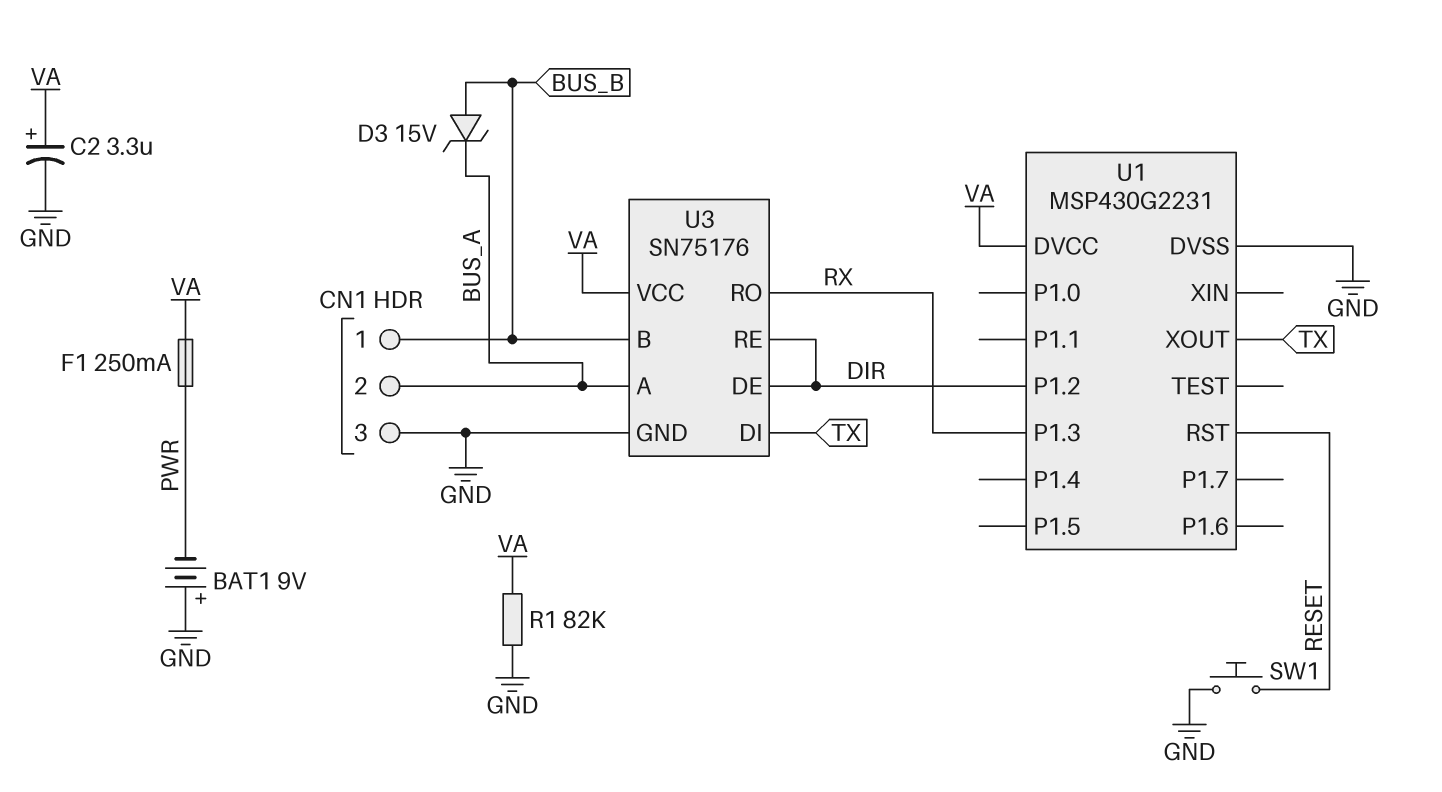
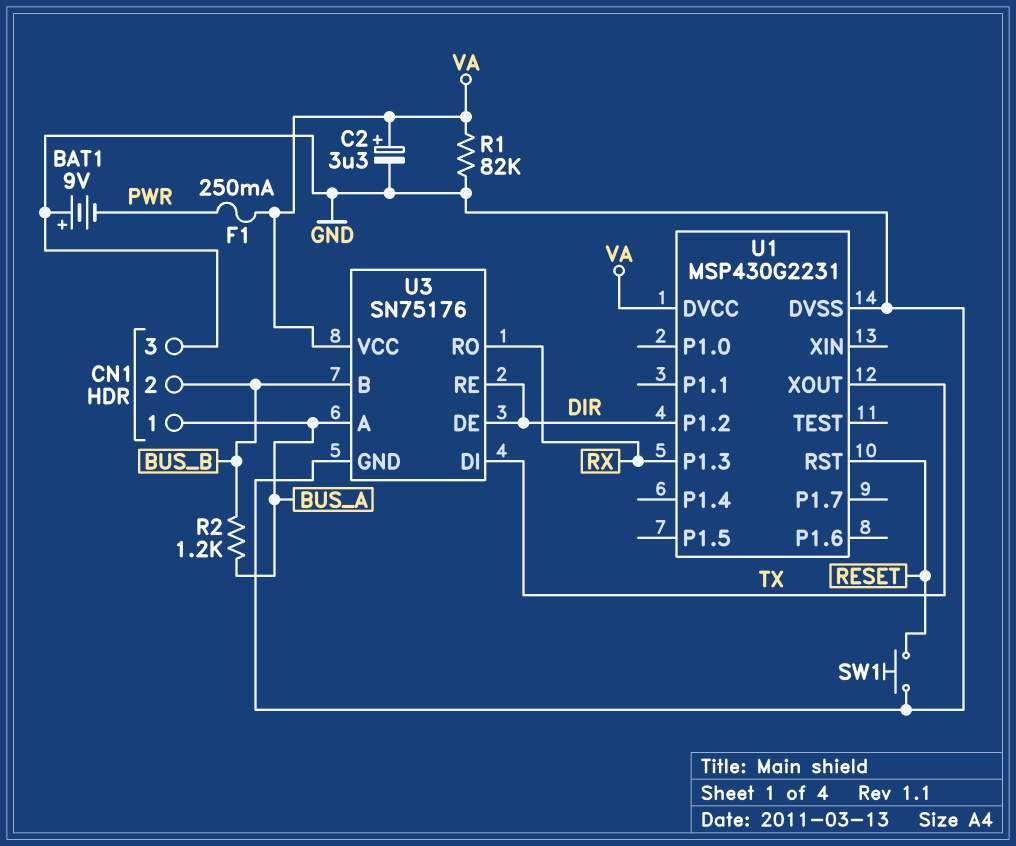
CN1 pin 1: BUS_B -> BUS_A
CN1 pin 2: BUS_A -> BUS_B
D3: zener 15V (A BUS_B, K BUS_A) -> none
R2: none -> 1.2k (BUS_A, BUS_B)

